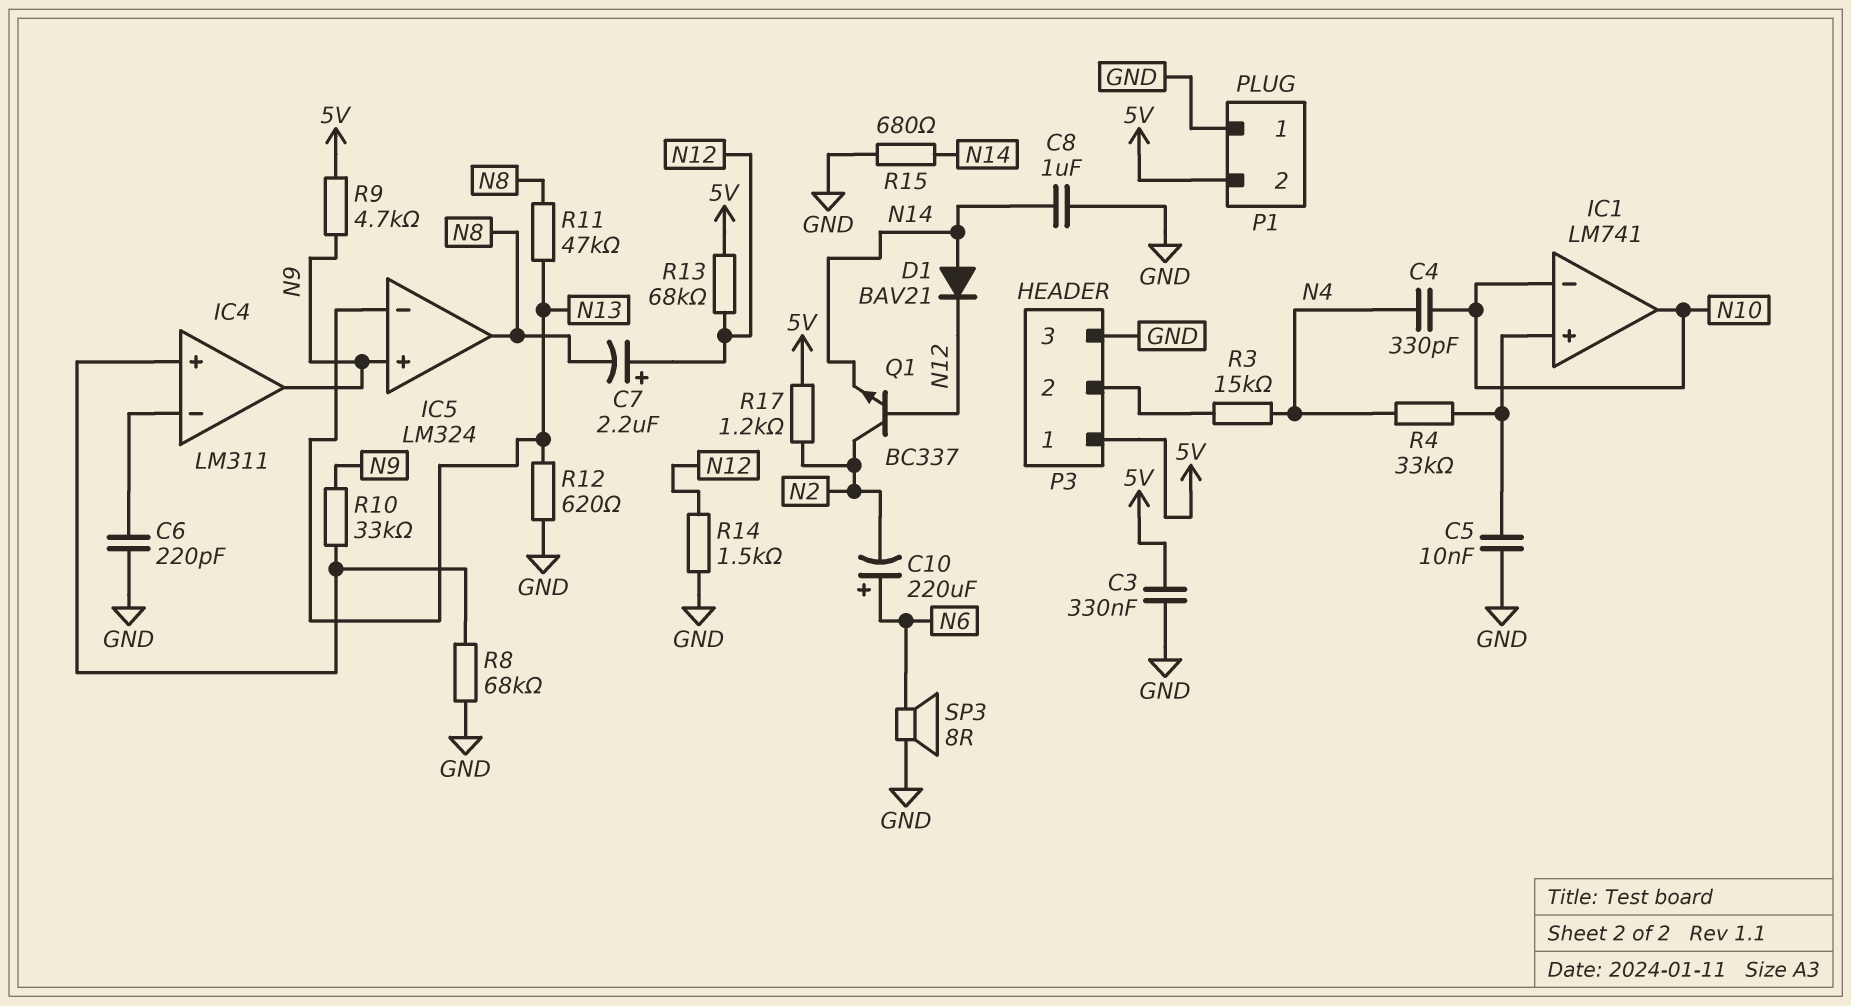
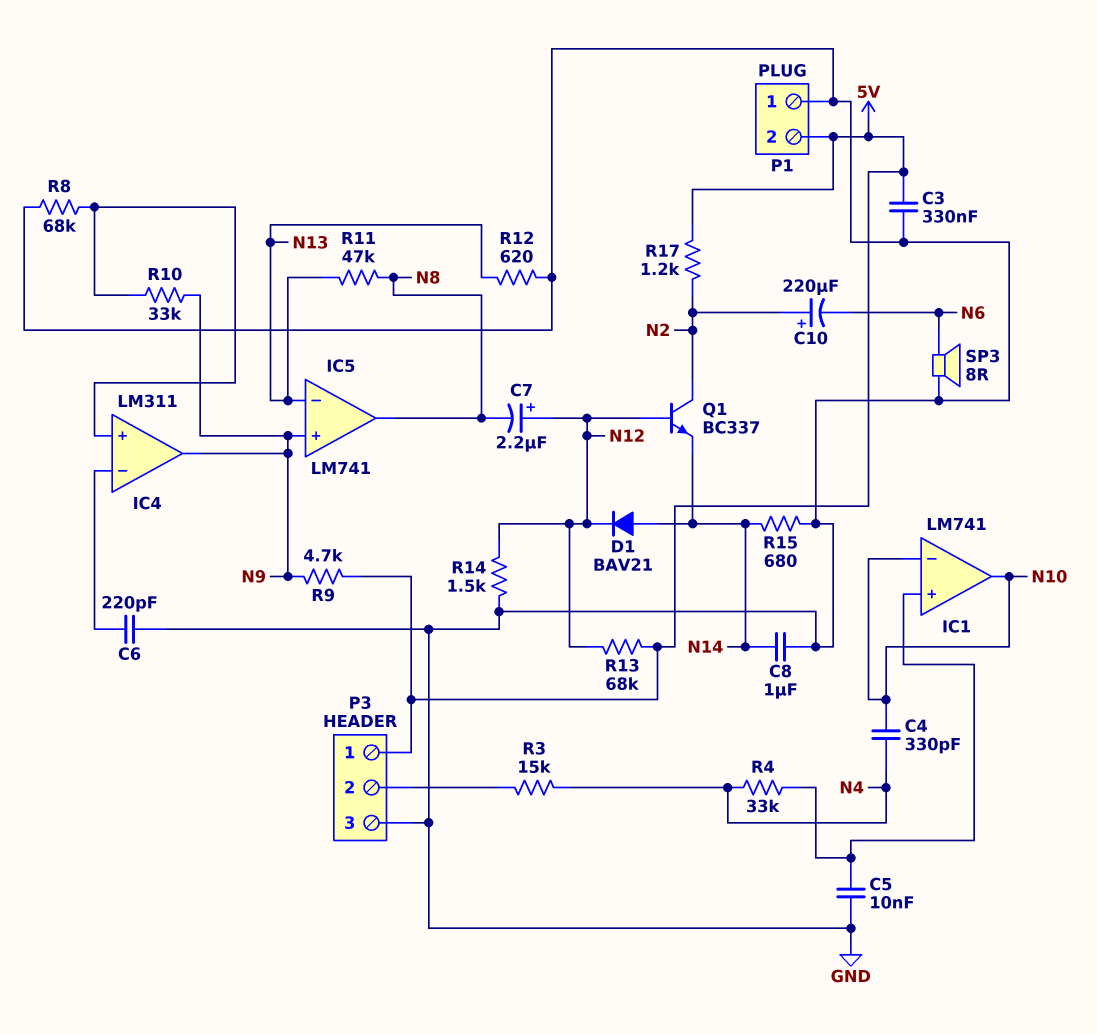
C10: 220uF (plus N6, minus N2) -> 220uF (plus N2, minus N6)
IC5: LM324 -> LM741

